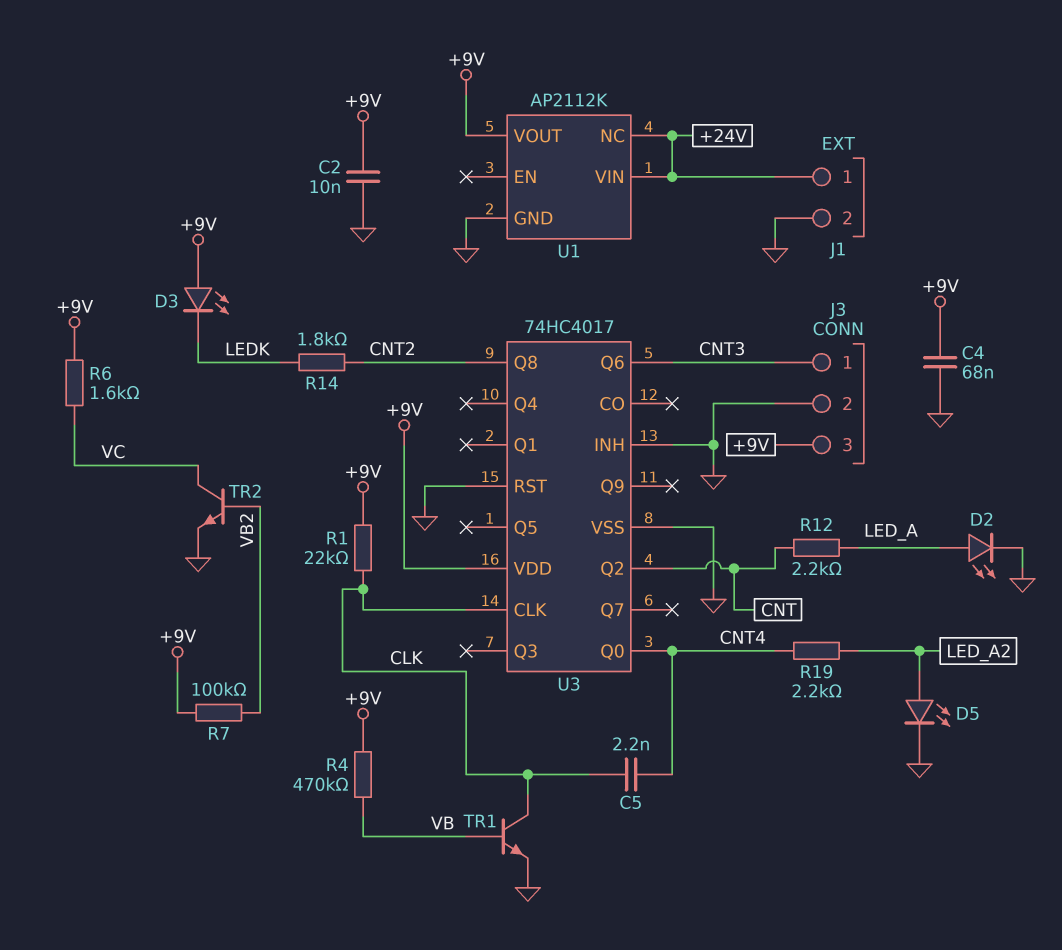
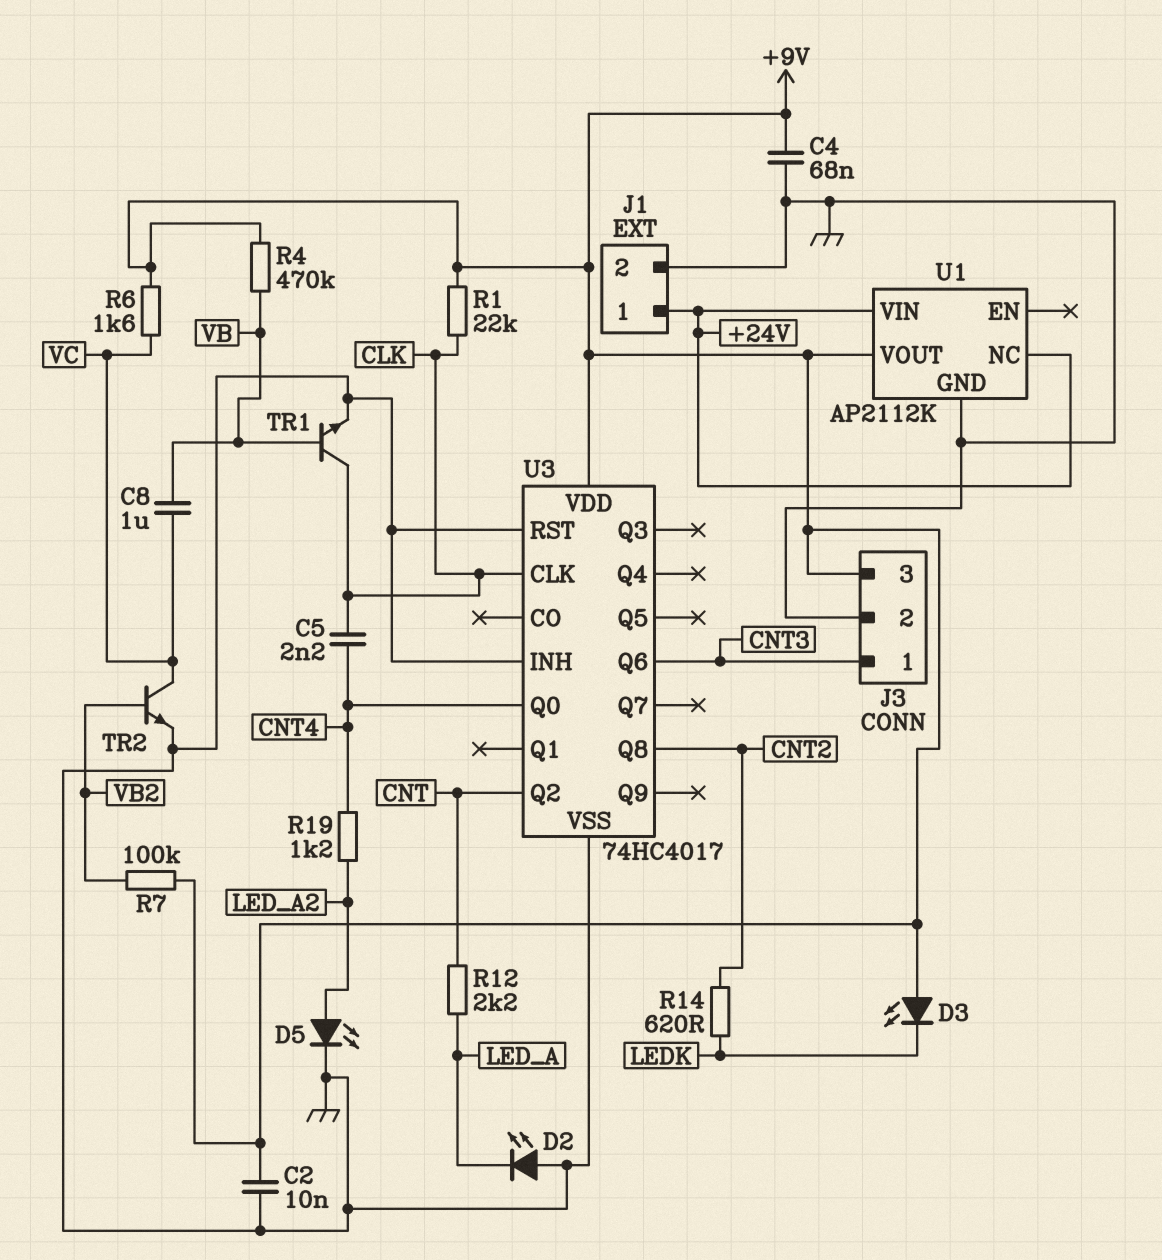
C8: none -> 1uF (VB, VC)
D2: LED (A LED_A, K GND) -> LED (A GND, K LED_A)
R14: 1.8k (CNT2, LEDK) -> 620 (CNT2, LEDK)
R19: 2.2k (CNT4, LED_A2) -> 1.2k (CNT4, LED_A2)

